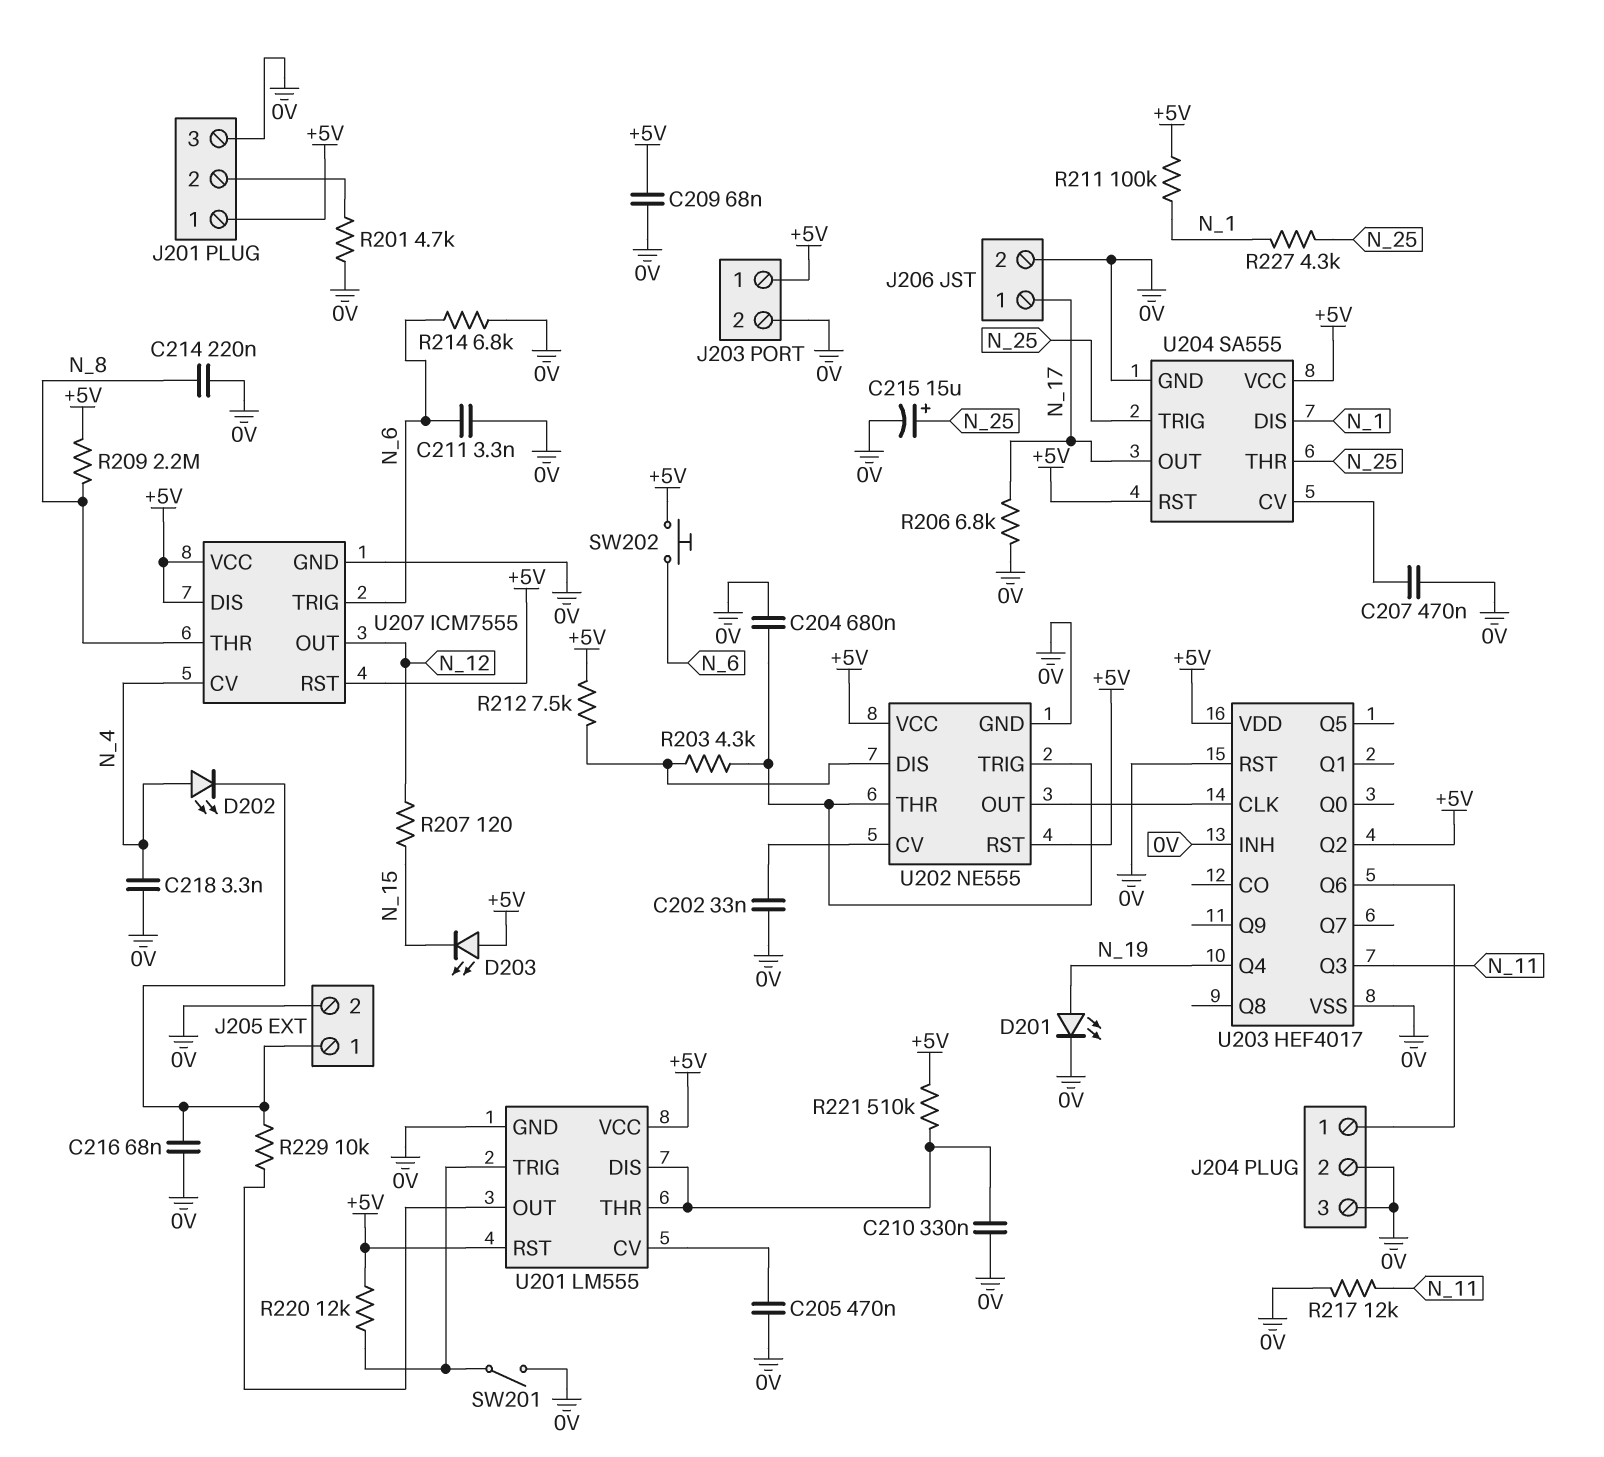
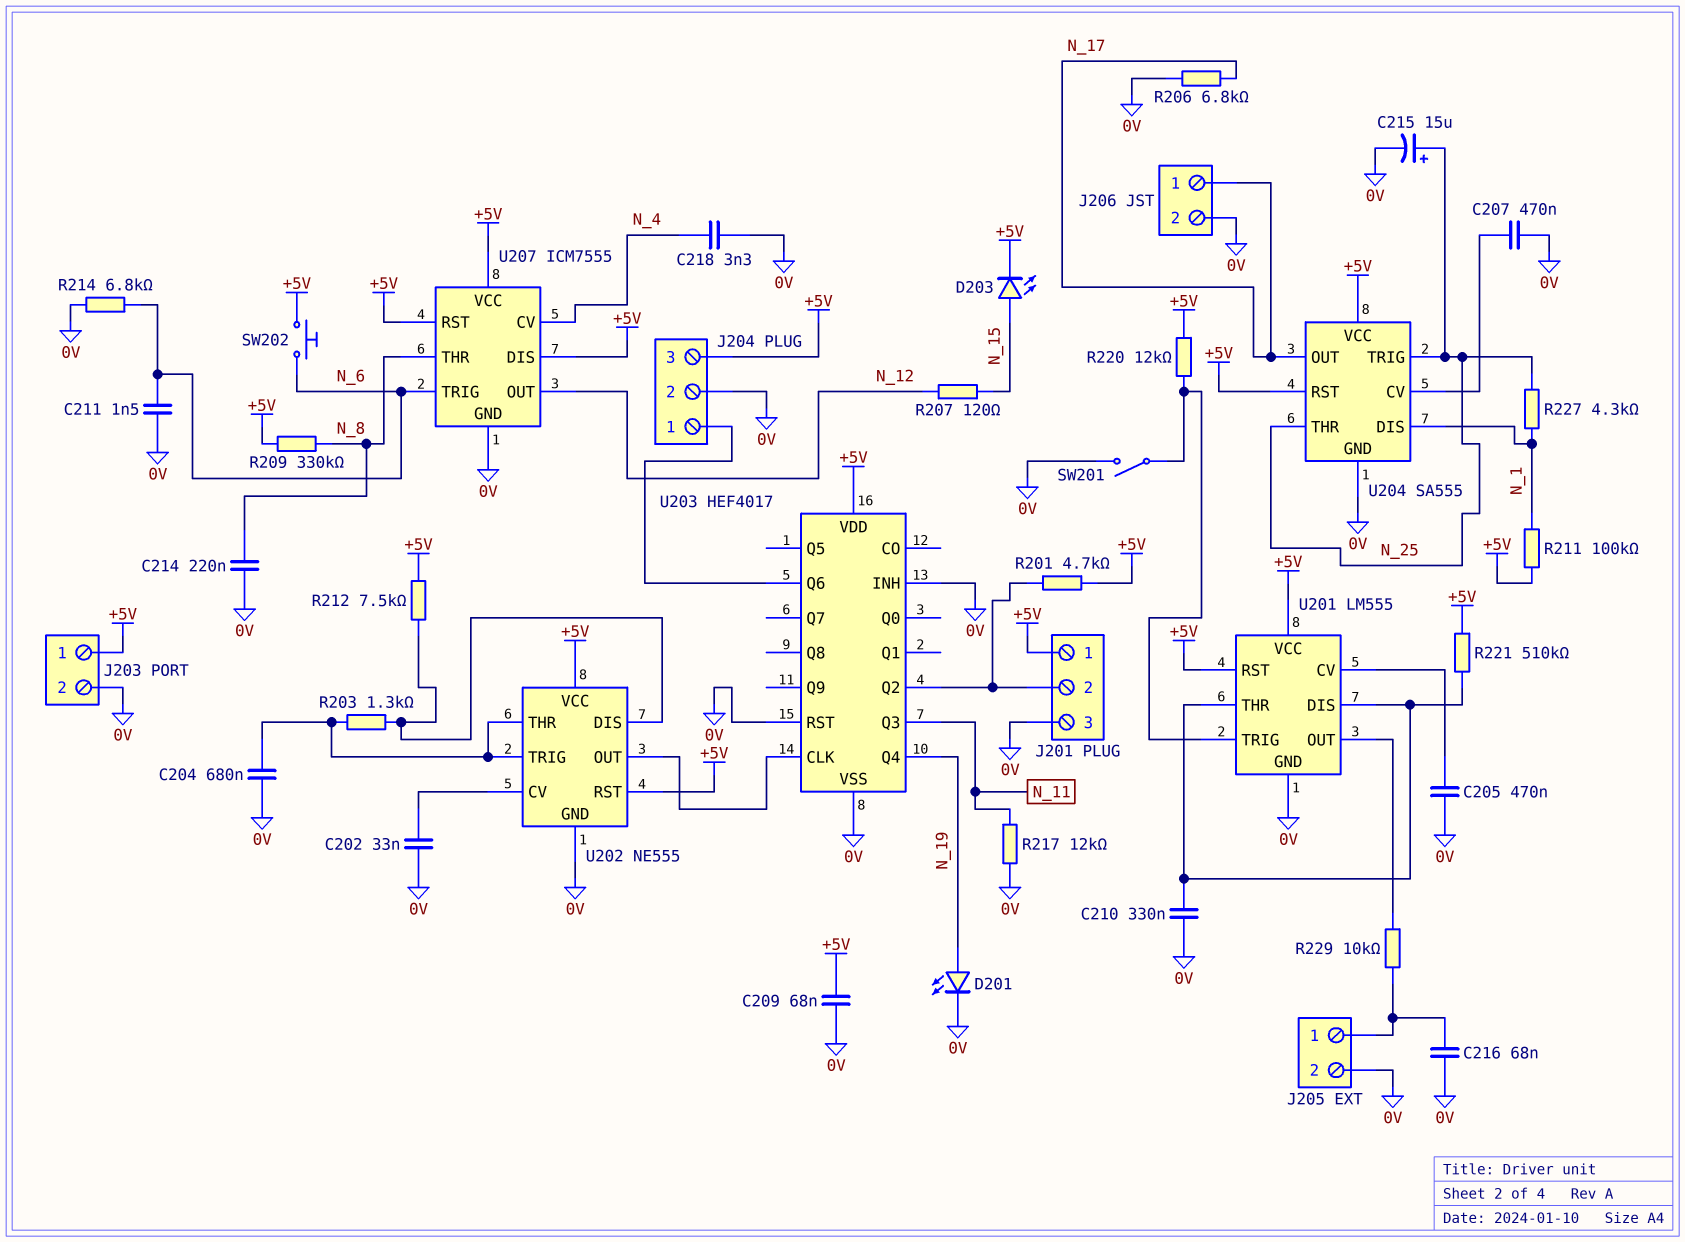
C211: 3.3nF (0V, N_6) -> 1.5nF (0V, N_6)
D202: LED (A N_4, K J205/1) -> none
D203: LED (A +5V, K N_15) -> LED (A N_15, K +5V)
J204 pin 3: 0V -> +5V
R201: 4.7k (0V, J201/2) -> 4.7k (+5V, J201/2)
R203: 4.3k (U202/DIS, U202/THR) -> 1.3k (U202/DIS, U202/THR)
R209: 2.2M (+5V, N_8) -> 330k (+5V, N_8)
U203 pin Q2: +5V -> J201/2

